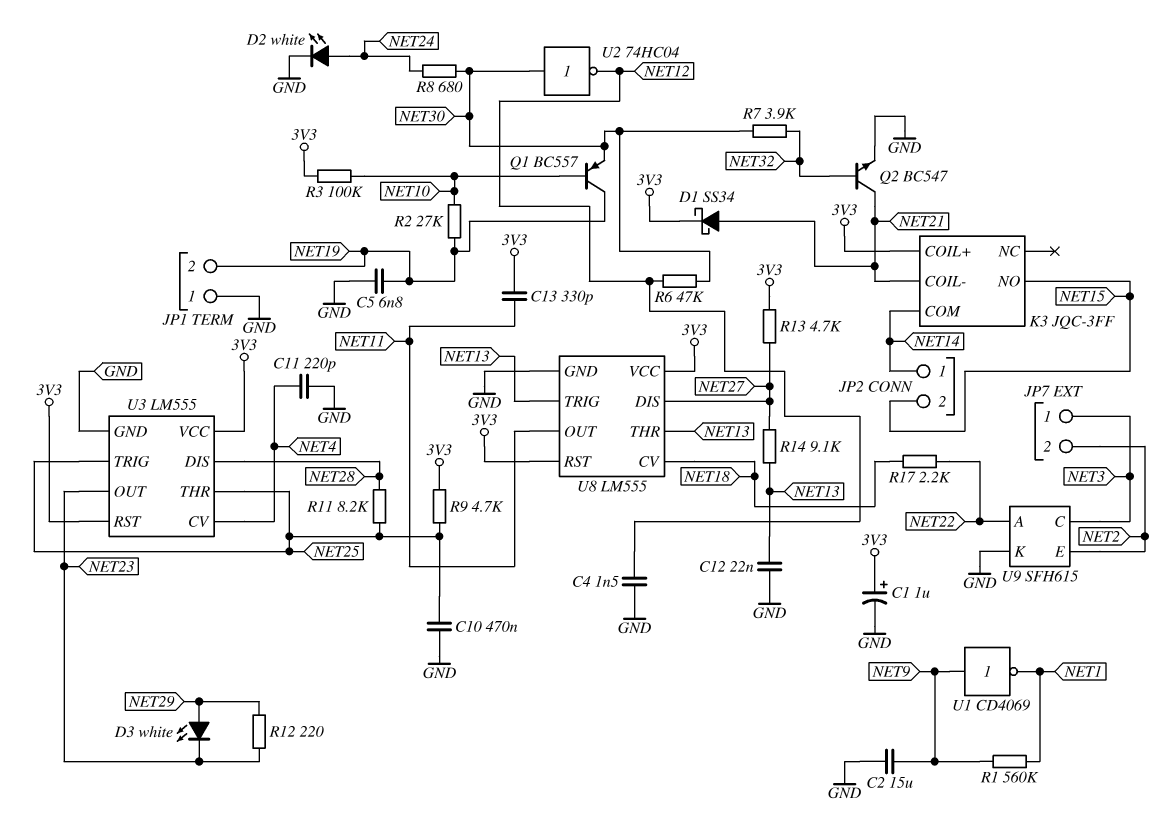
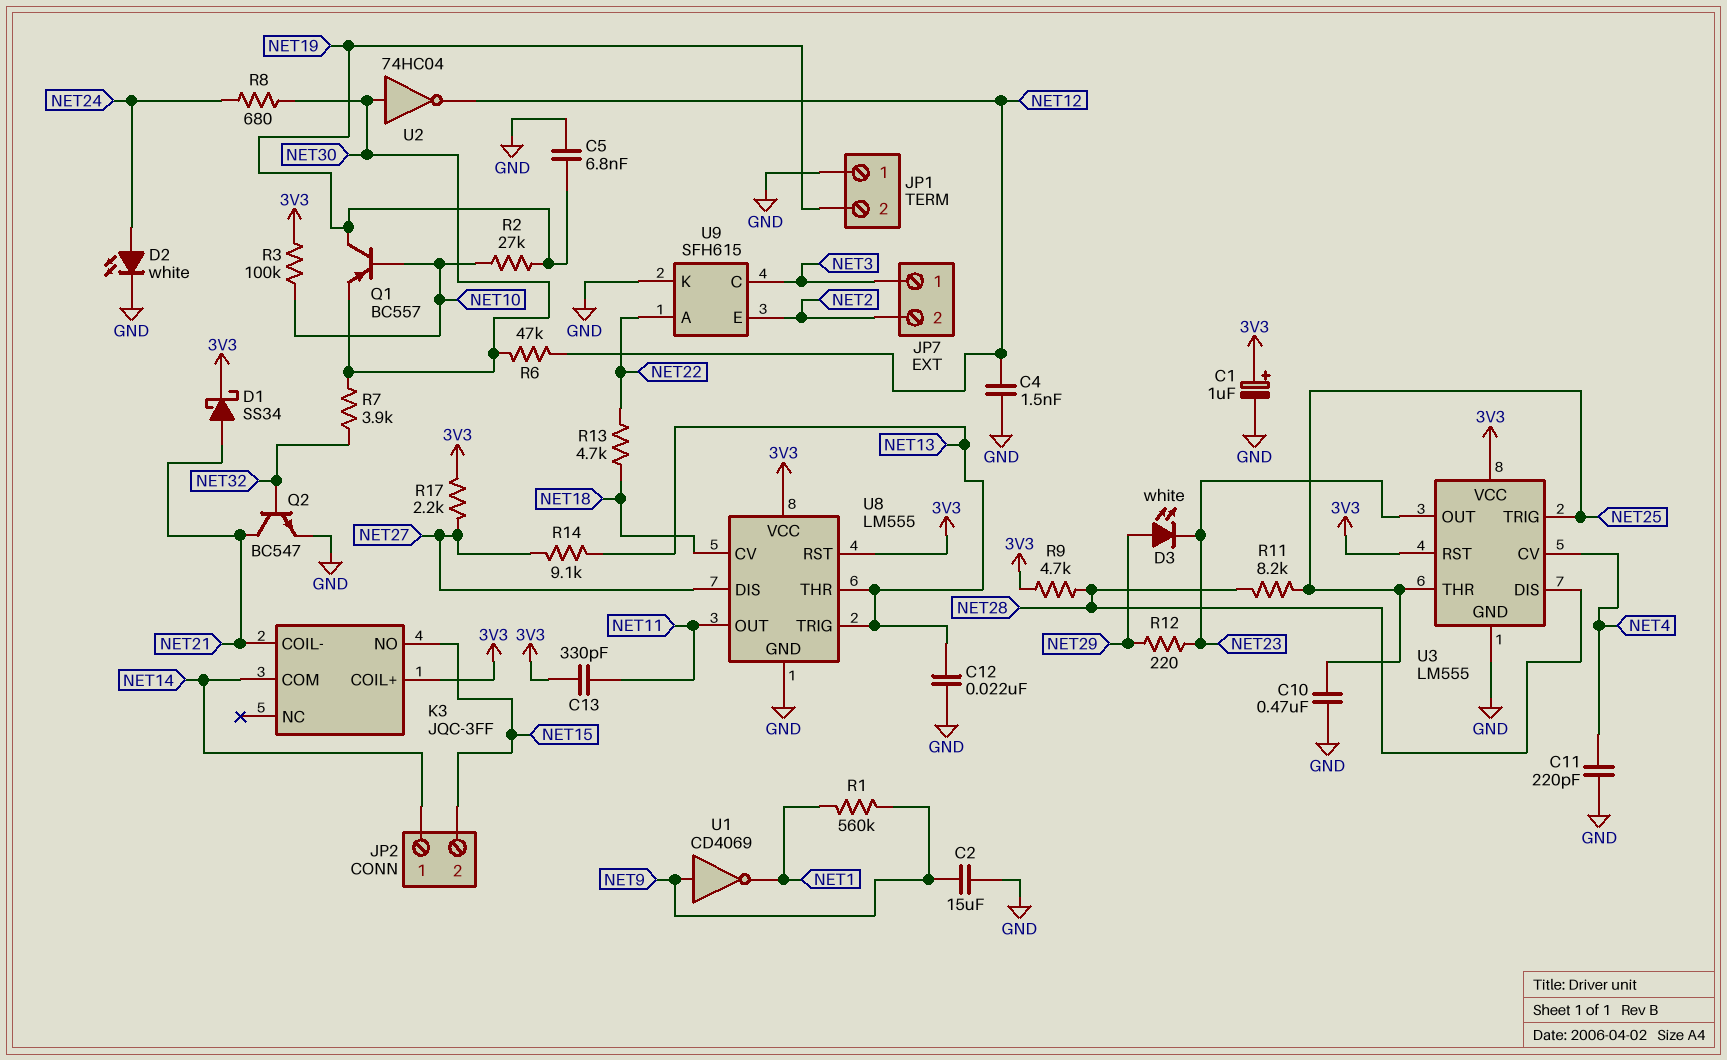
R9: 4.7k (3V3, NET25) -> 4.7k (3V3, NET28)
R13: 4.7k (3V3, NET27) -> 4.7k (NET18, NET22)
R17: 2.2k (NET18, NET22) -> 2.2k (3V3, NET27)

